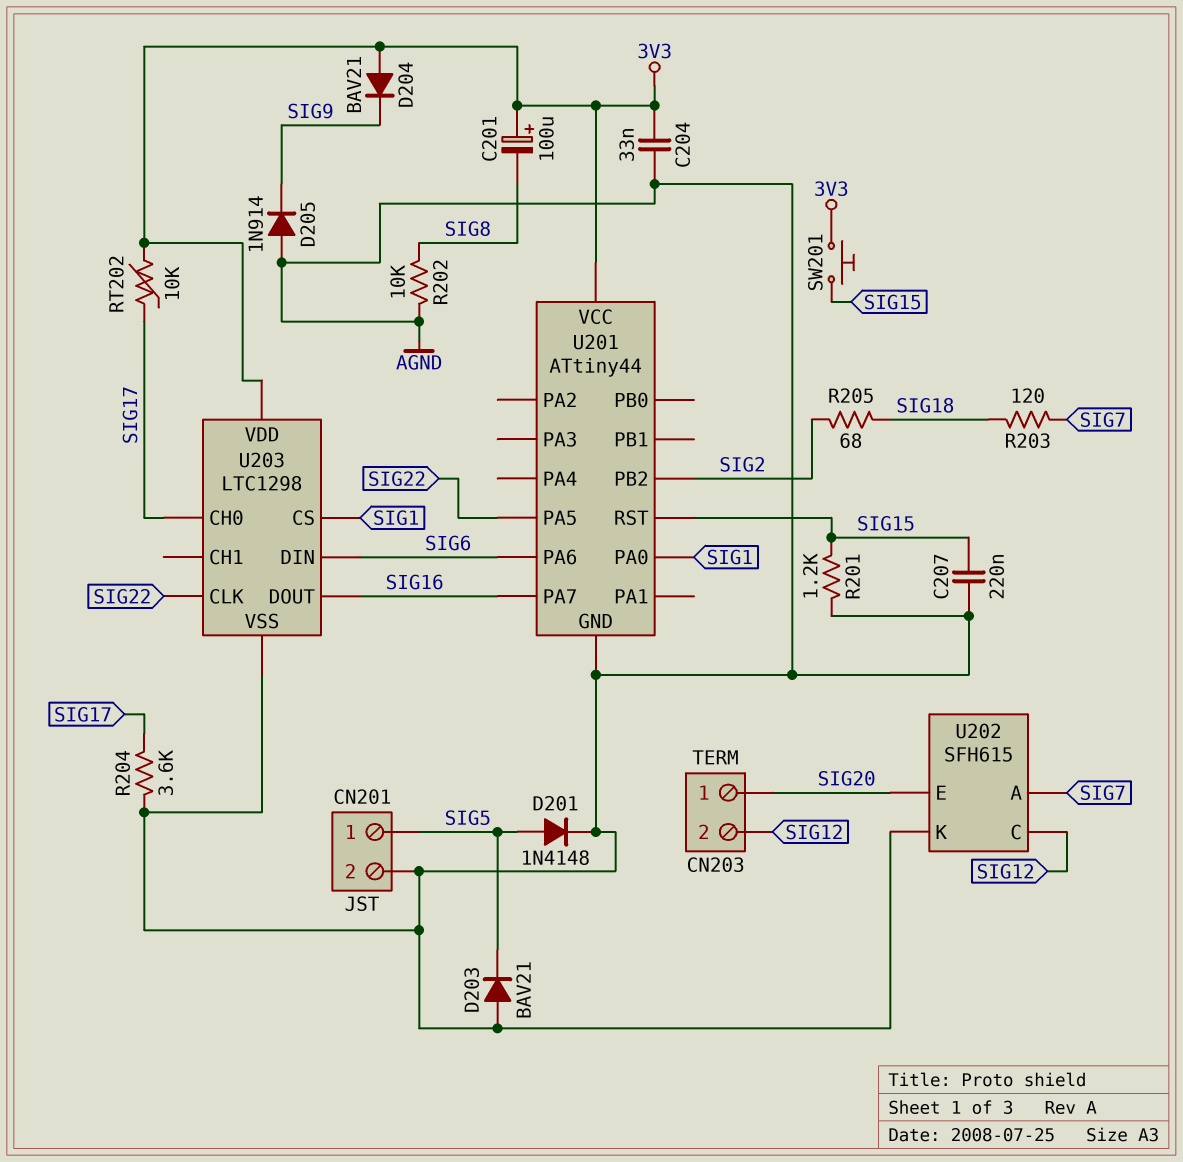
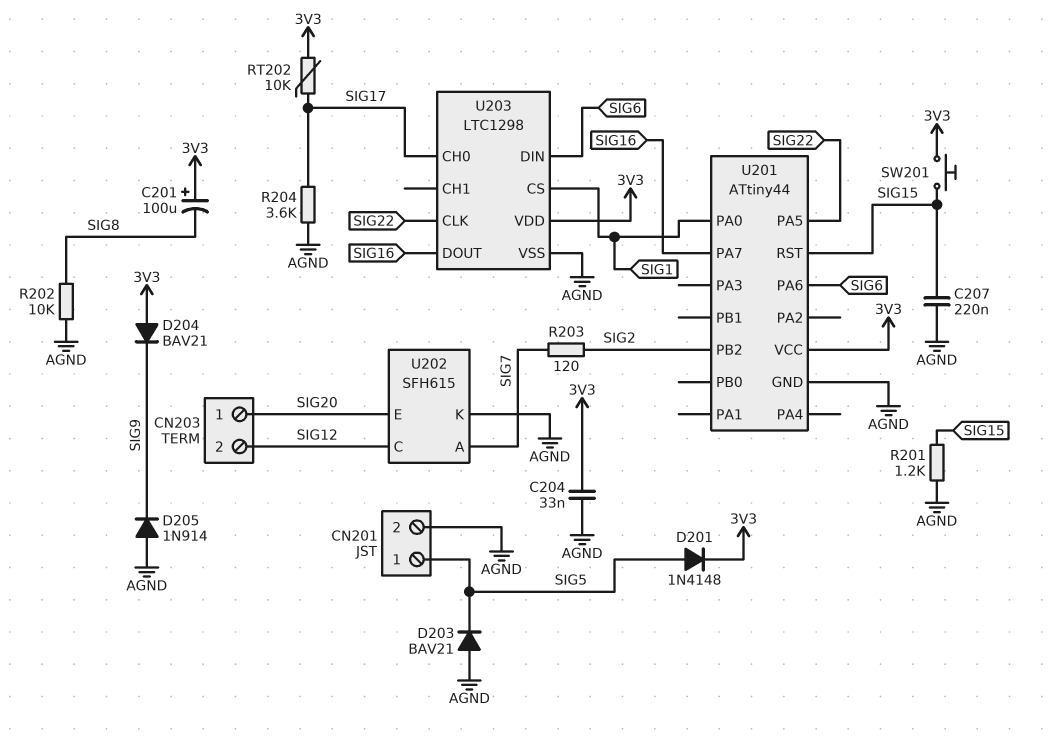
D201: diode 1N4148 (A SIG5, K AGND) -> diode 1N4148 (A SIG5, K 3V3)
R203: 120 (SIG7, SIG18) -> 120 (SIG2, SIG7)
R205: 68 (SIG2, SIG18) -> none

